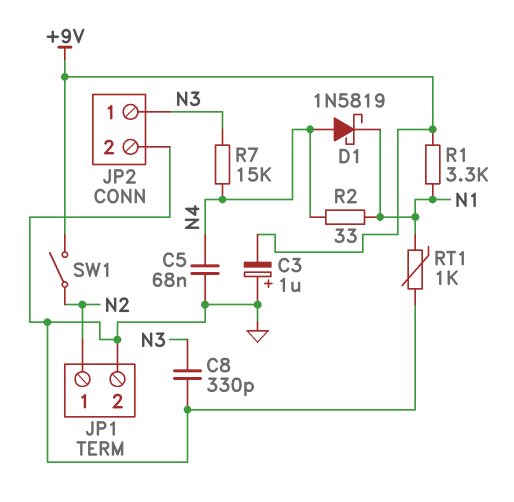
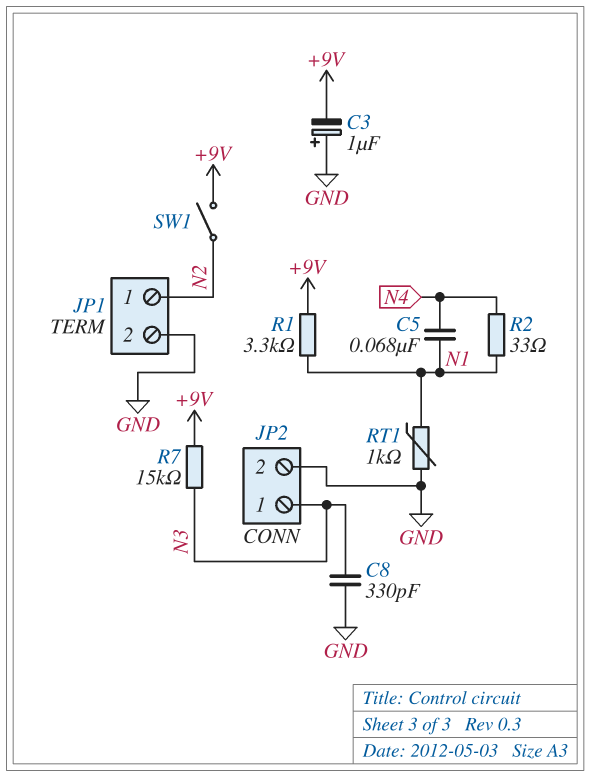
C5: 68nF (GND, N4) -> 68nF (N1, N4)
D1: schottky 1N5819 (A N4, K N1) -> none
R7: 15k (N3, N4) -> 15k (+9V, N3)

